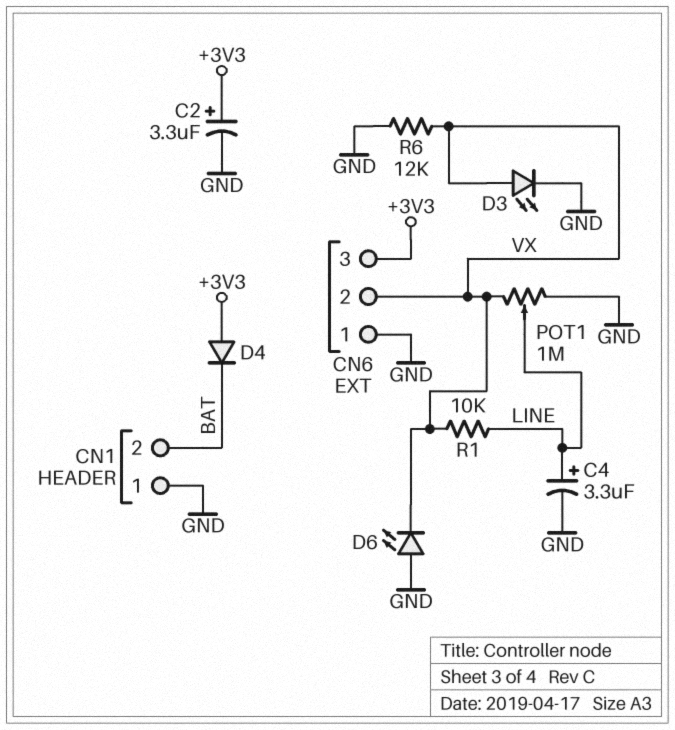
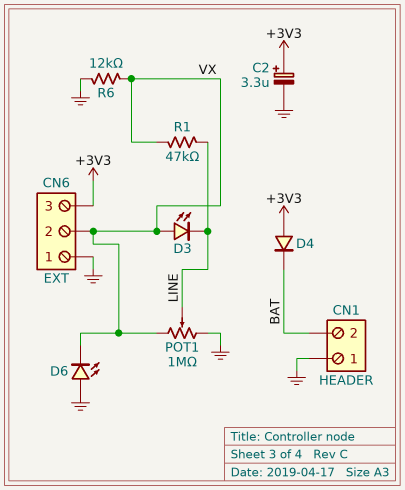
C4: 3.3uF (plus LINE, minus GND) -> none
D3: LED (A VX, K GND) -> LED (A VX, K LINE)
R1: 10k (LINE, VX) -> 47k (LINE, VX)

